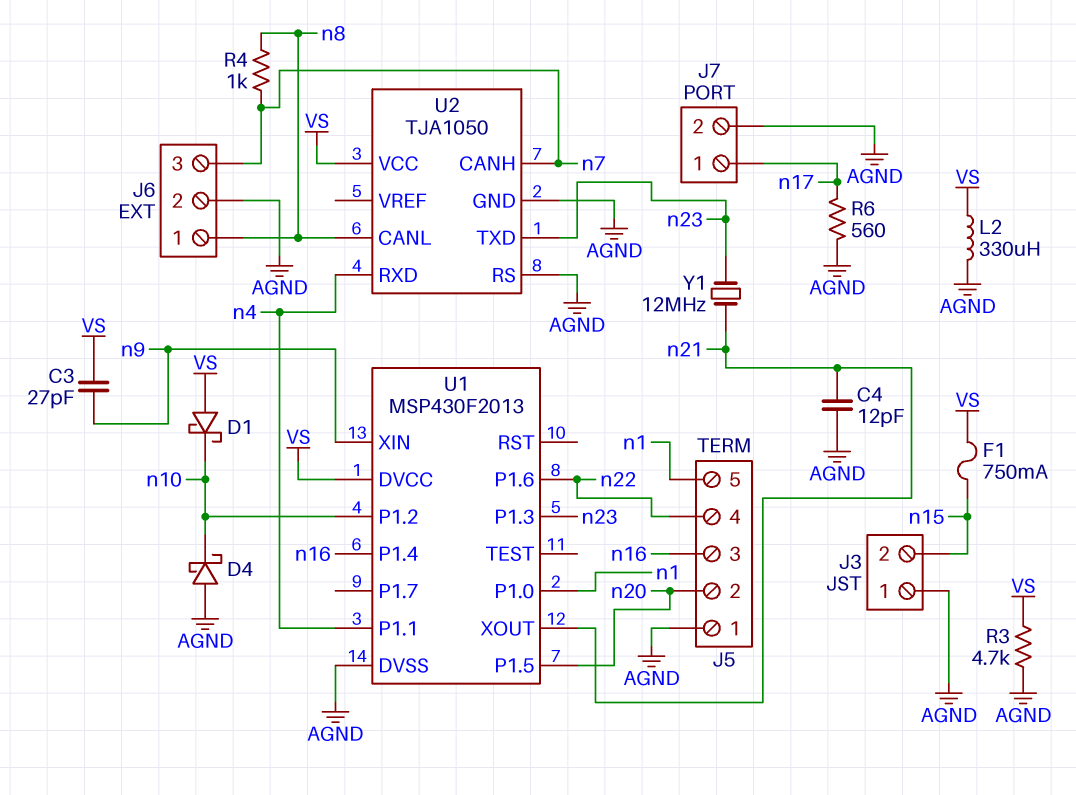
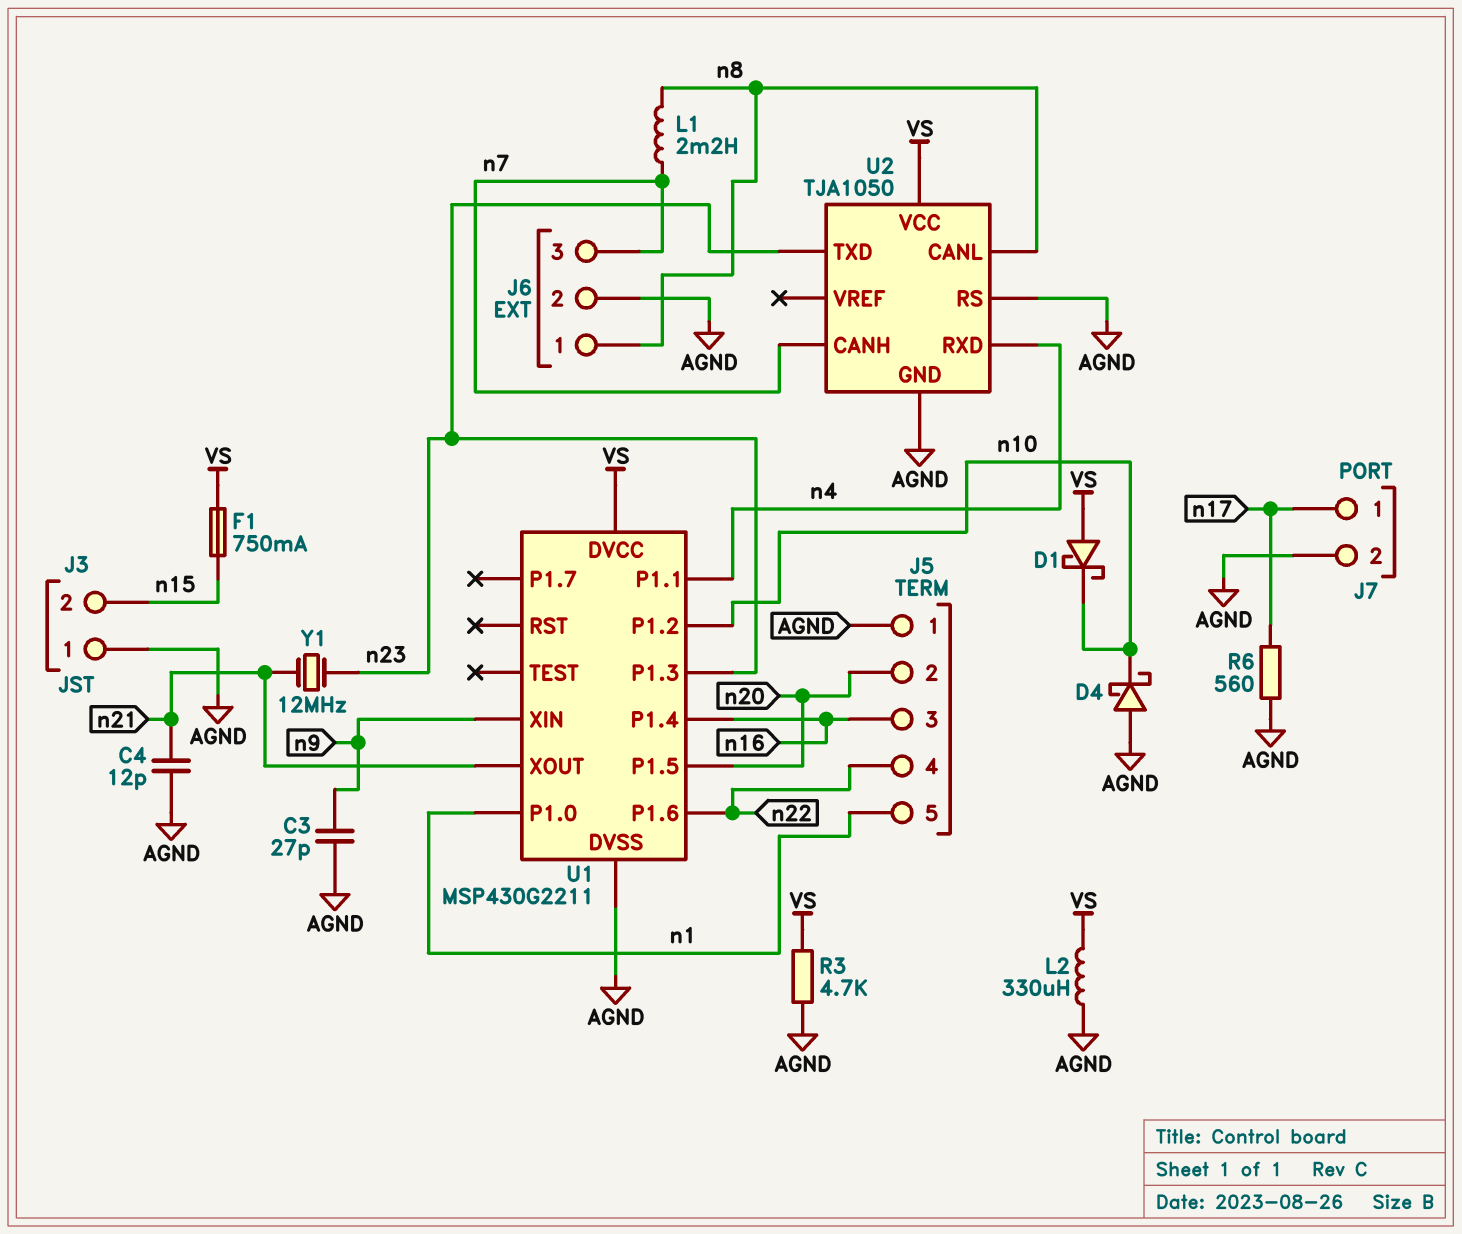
C3: 27pF (VS, n9) -> 27pF (AGND, n9)
L1: none -> 2.2mH (n7, n8)
R4: 1k (n7, n8) -> none
U1: MSP430F2013 -> MSP430G2211

